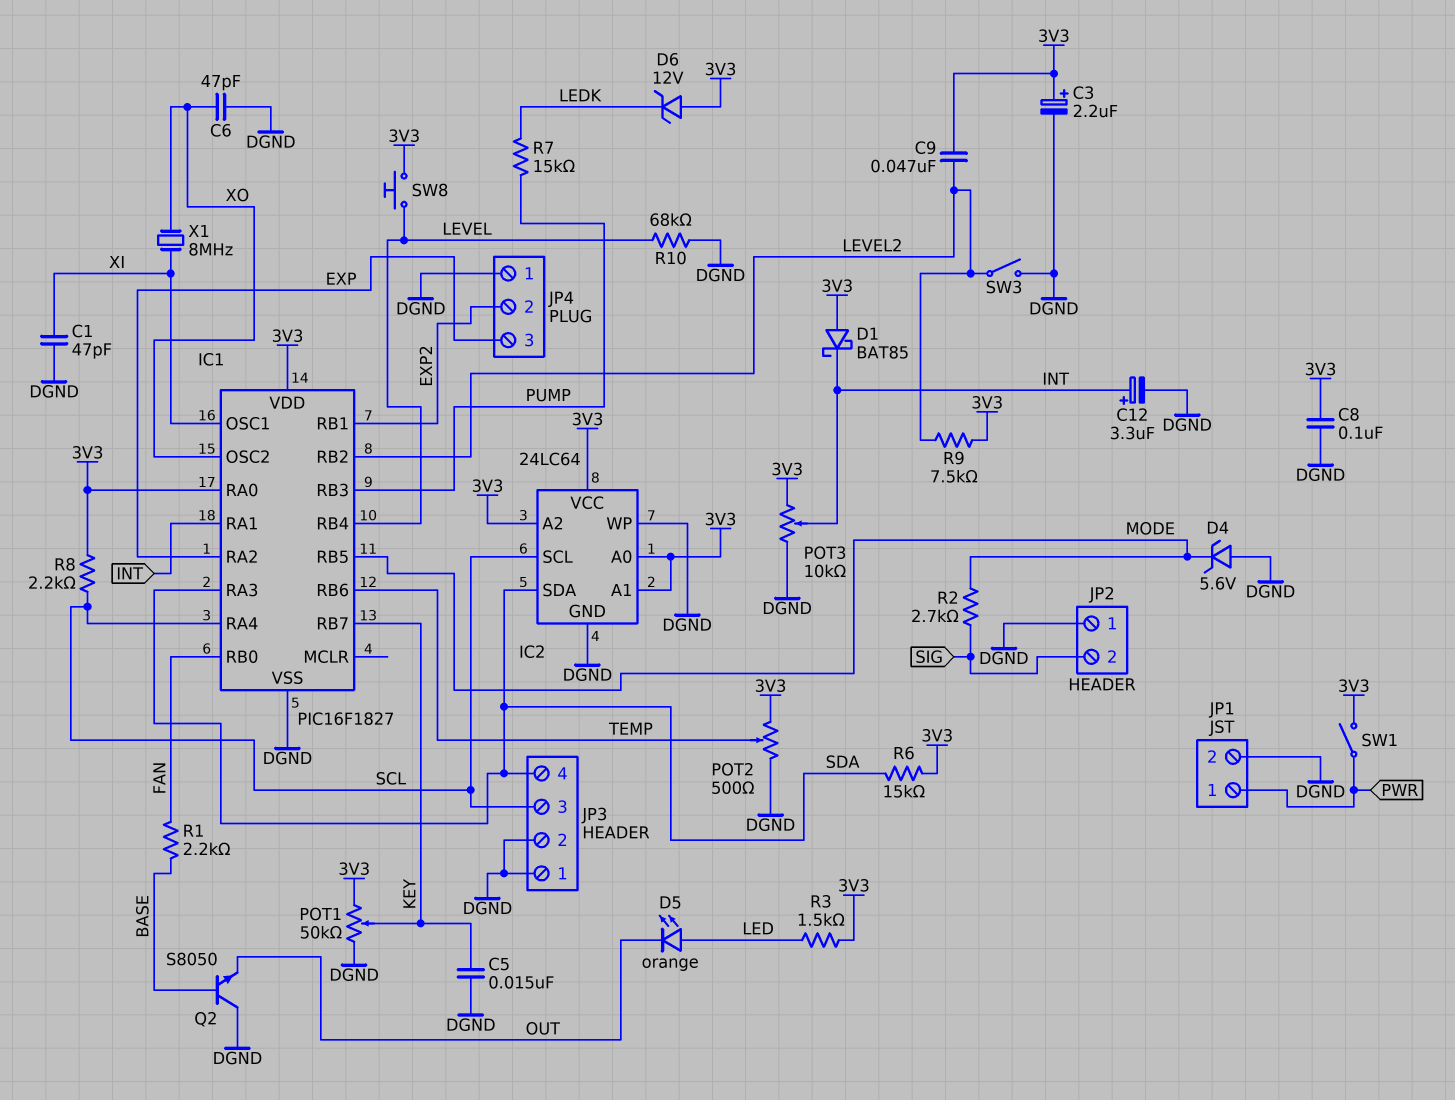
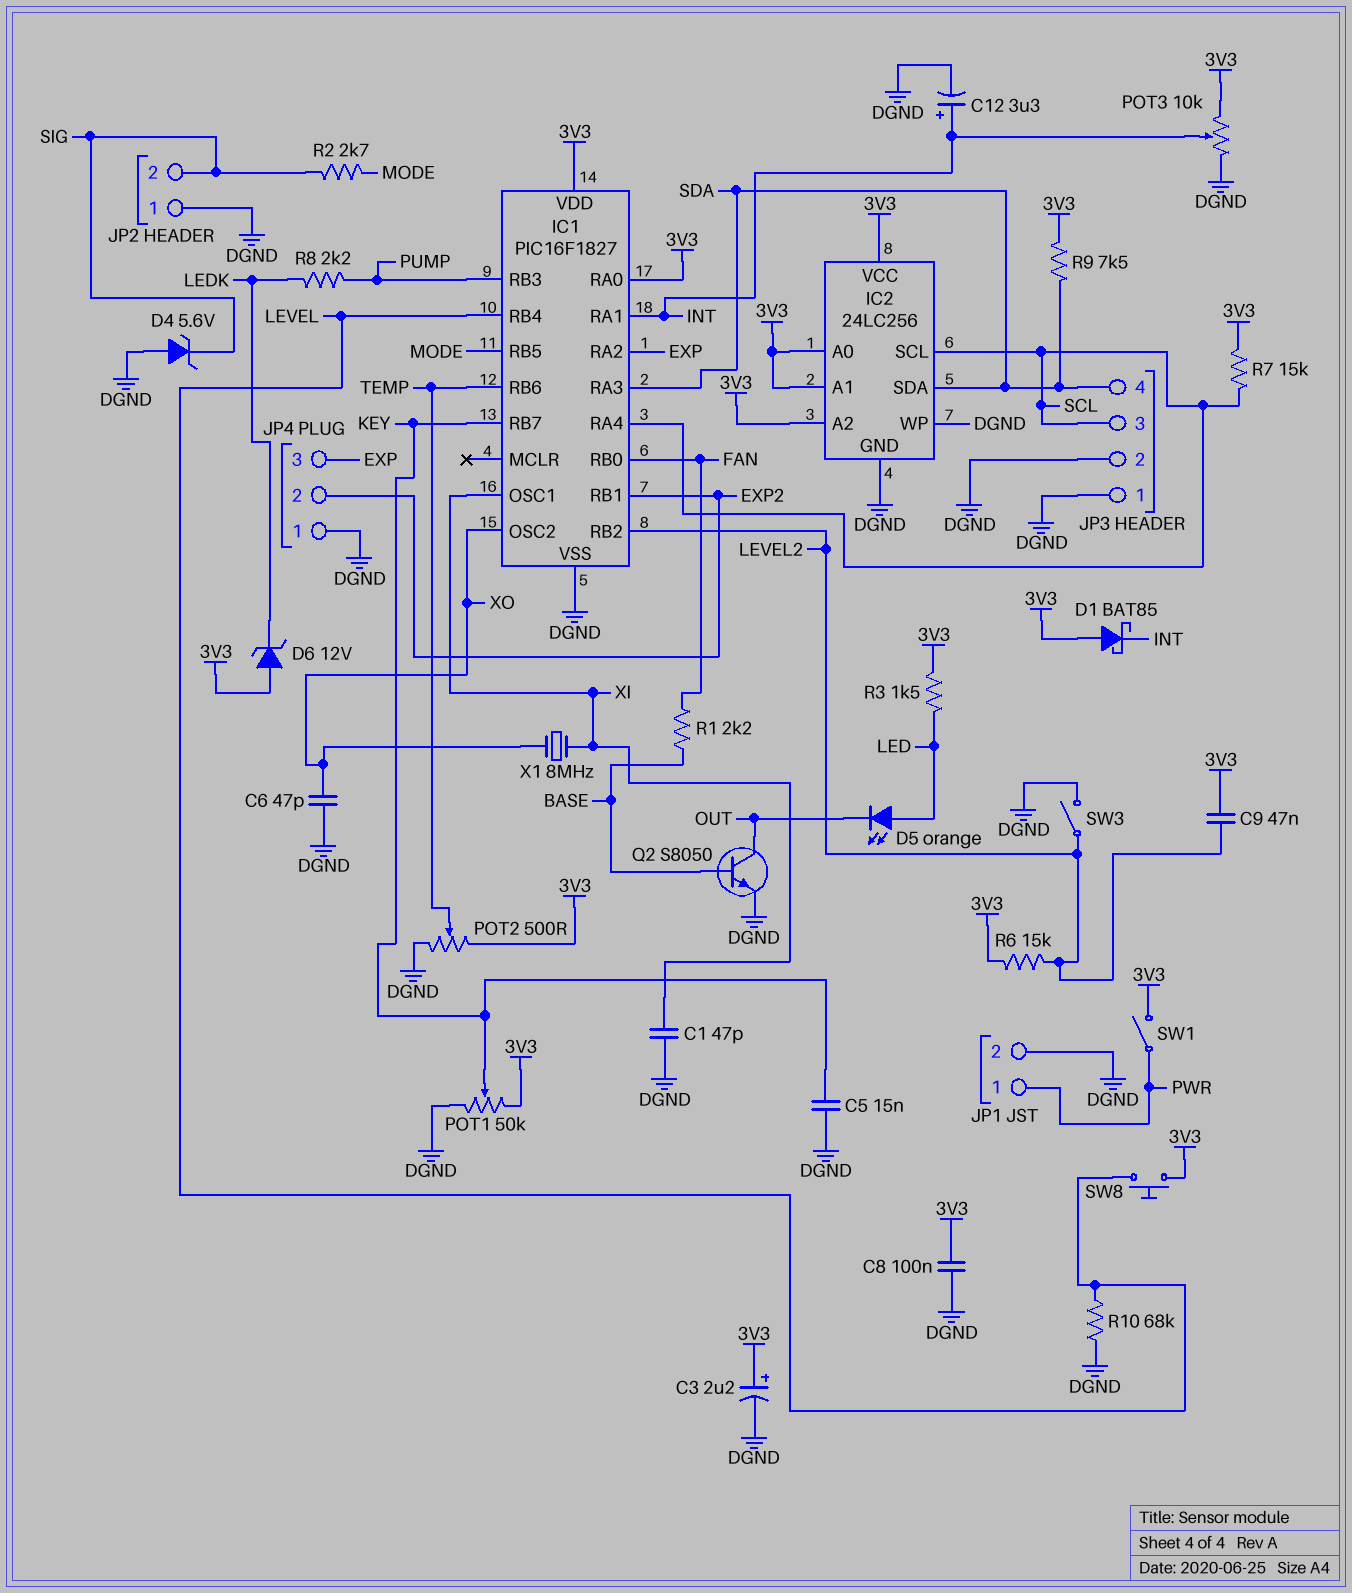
D4: zener 5.6V (A DGND, K MODE) -> zener 5.6V (A DGND, K SIG)
IC2: 24LC64 -> 24LC256
Q2: NPN S8050 (B BASE, C DGND, E OUT) -> NPN S8050 (B BASE, C OUT, E DGND)
R6: 15k (3V3, SDA) -> 15k (3V3, LEVEL2)
R7: 15k (LEDK, PUMP) -> 15k (3V3, SCL)
R8: 2.2k (3V3, SCL) -> 2.2k (LEDK, PUMP)
R9: 7.5k (3V3, LEVEL2) -> 7.5k (3V3, SDA)

